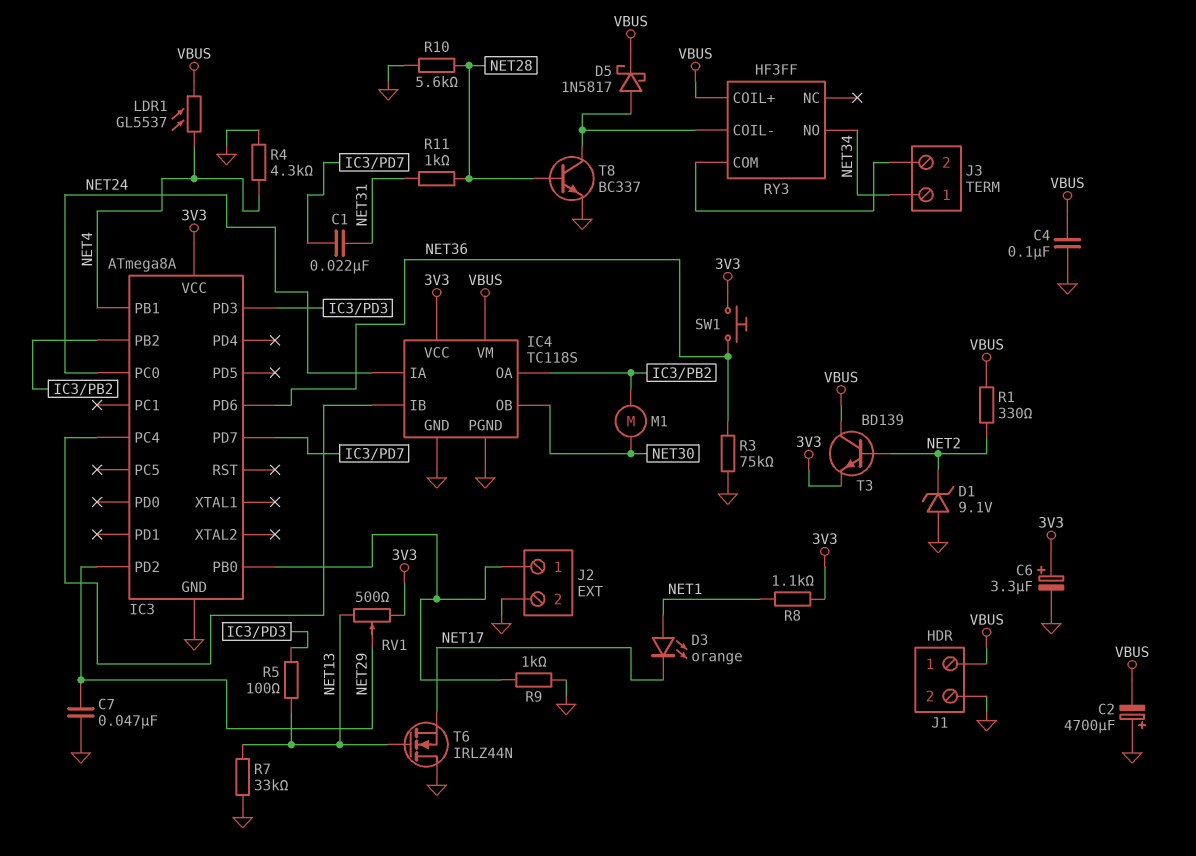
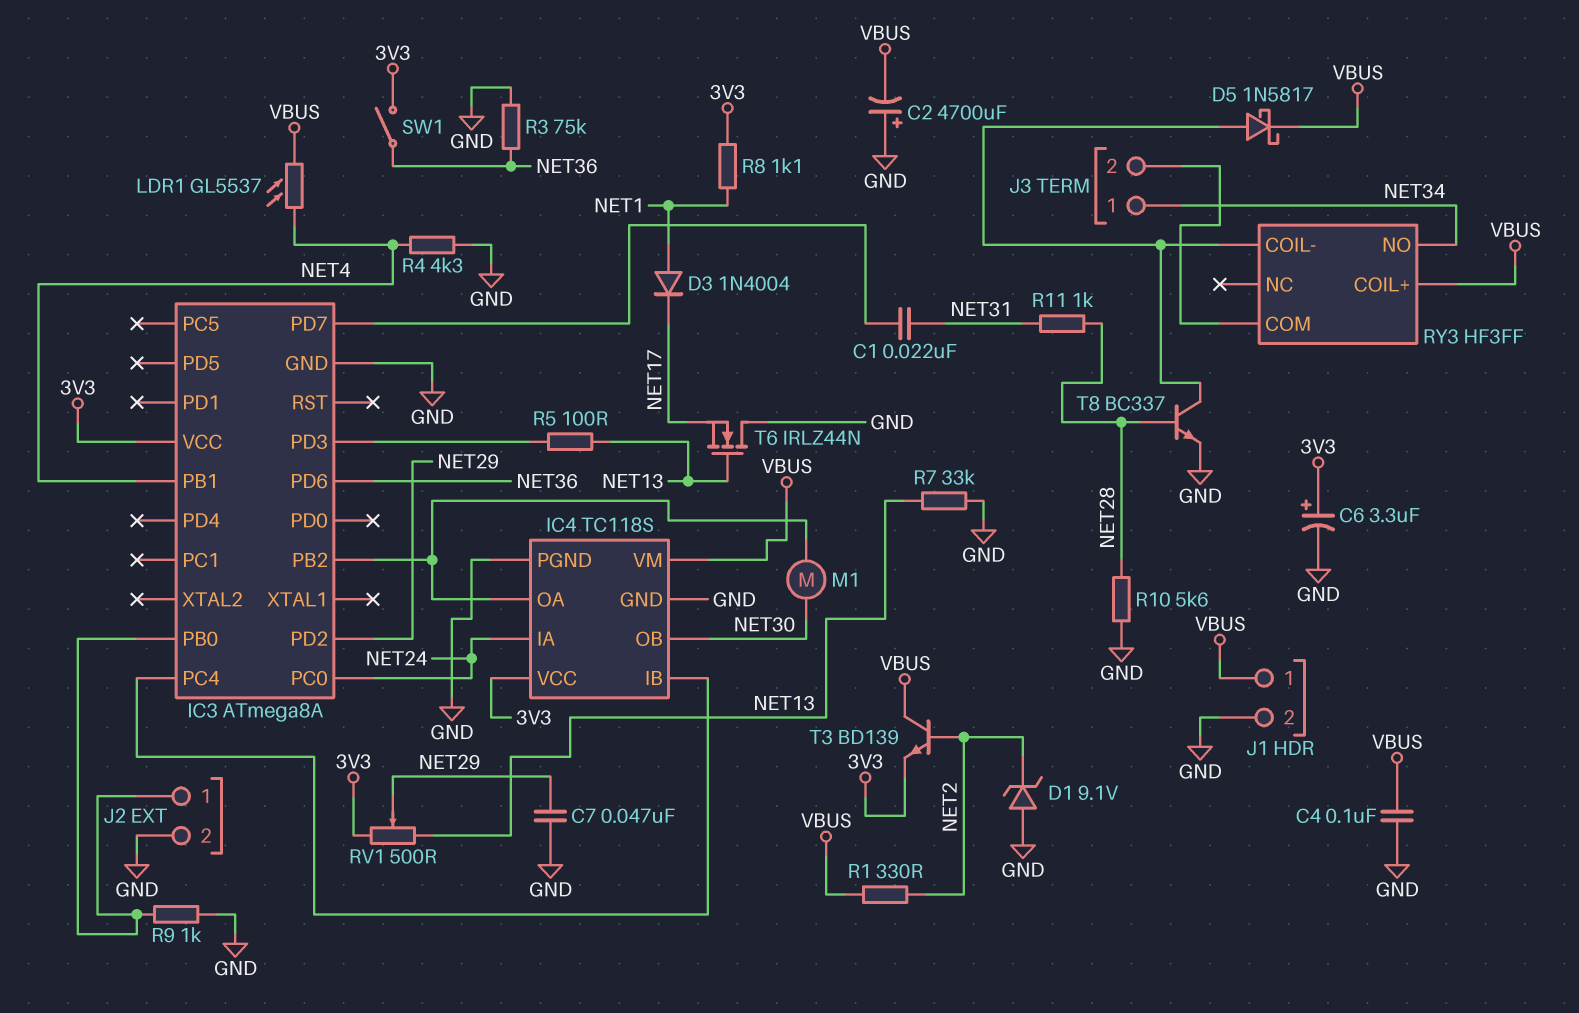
D3: LED orange (A NET1, K NET17) -> diode 1N4004 (A NET1, K NET17)
SW1: button (3V3, NET36) -> switch (3V3, NET36)

